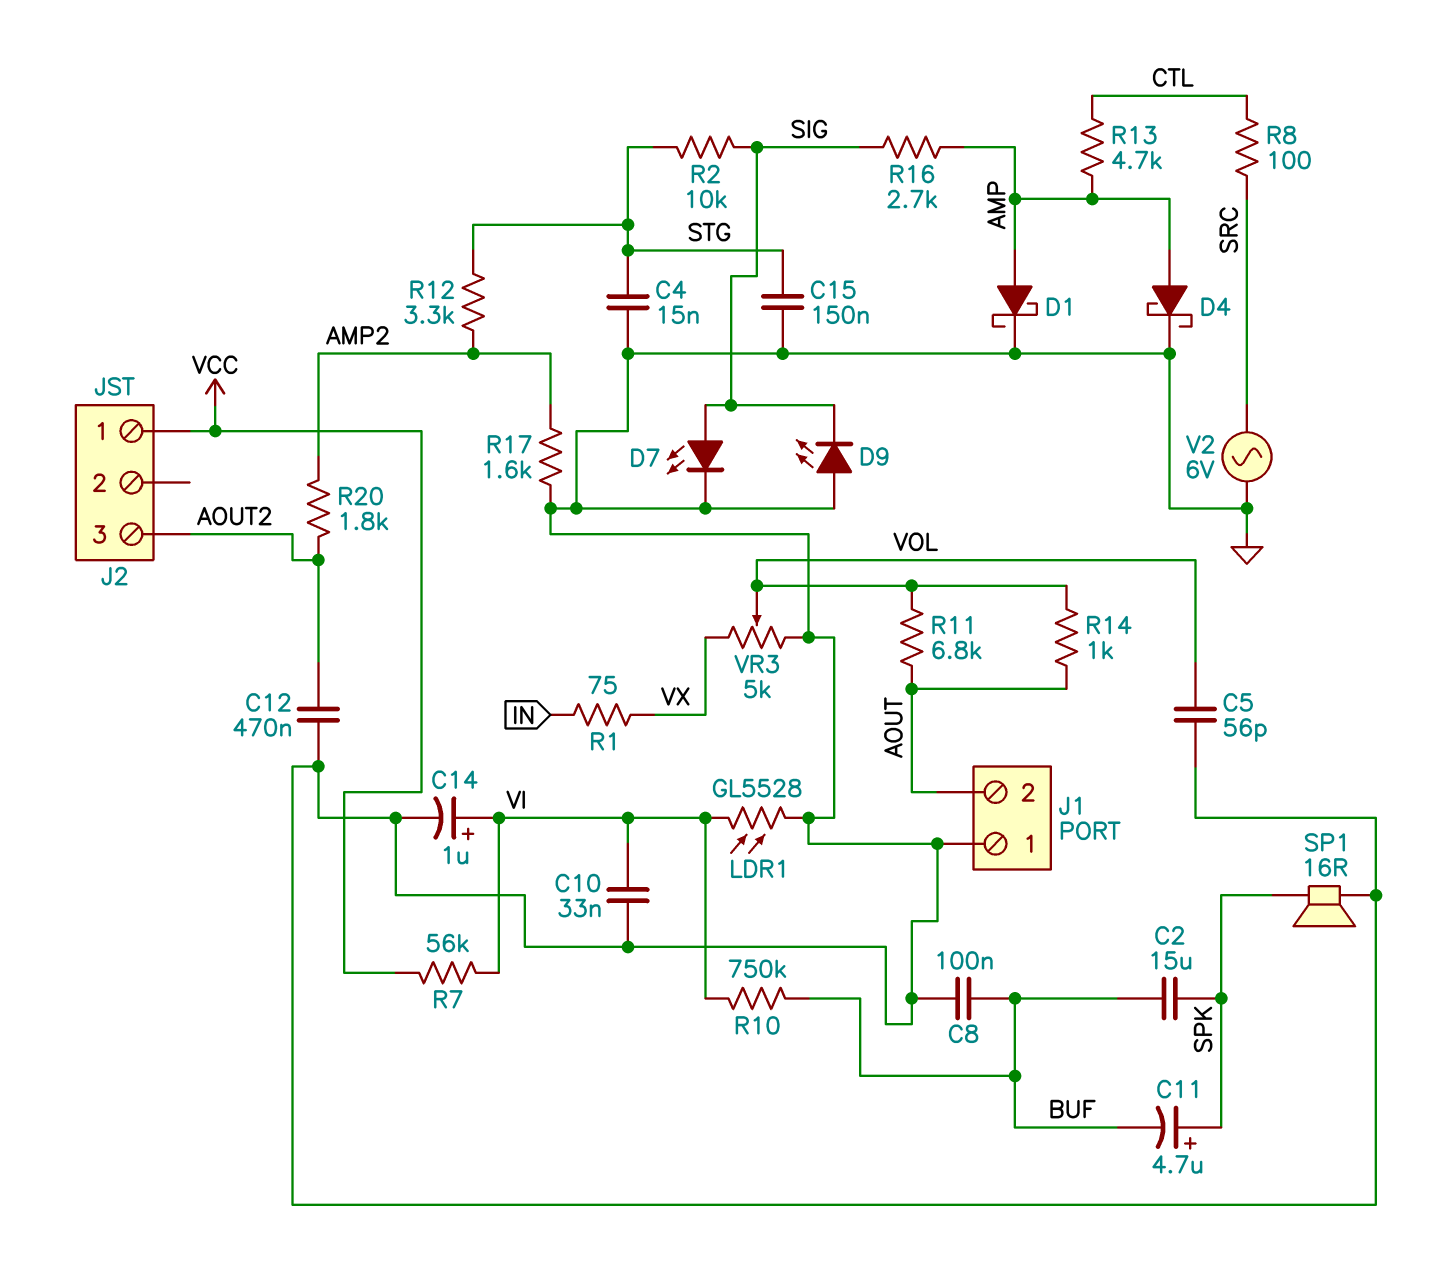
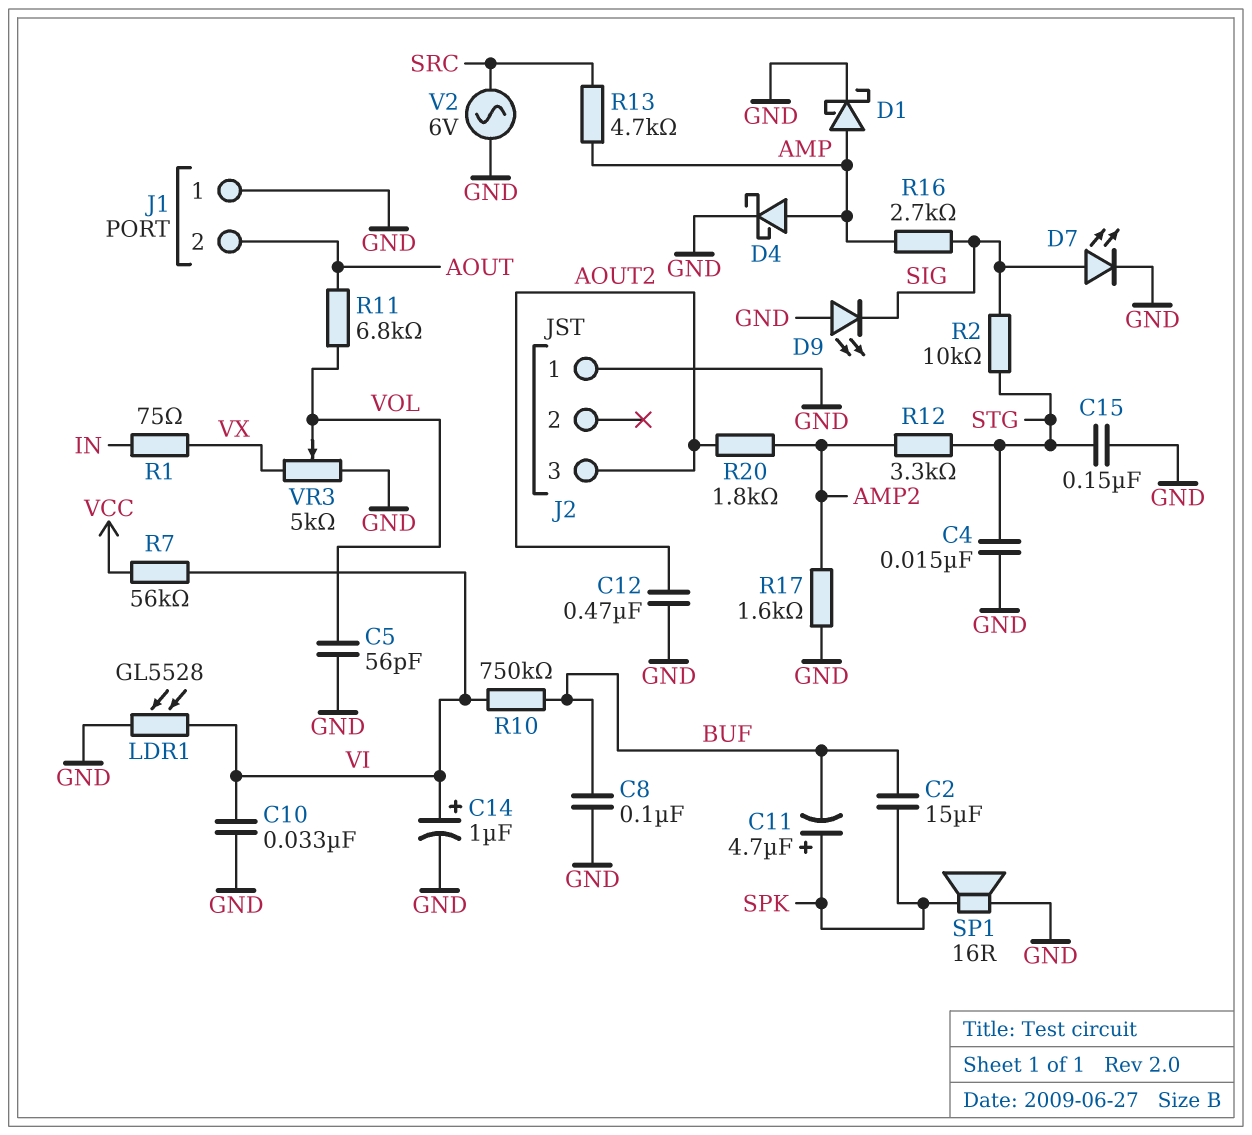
J2 pin 1: VCC -> GND
R8: 100 (CTL, SRC) -> none
R13: 4.7k (AMP, CTL) -> 4.7k (AMP, SRC)
R14: 1k (AOUT, VOL) -> none

